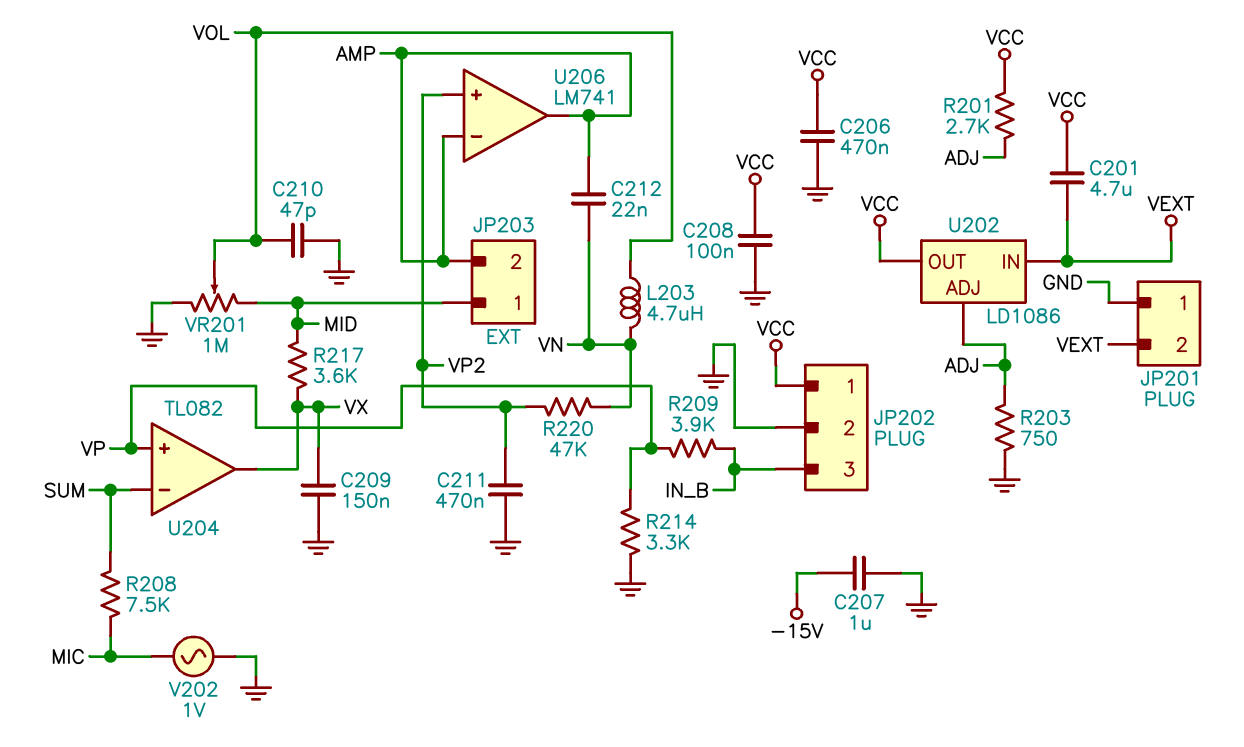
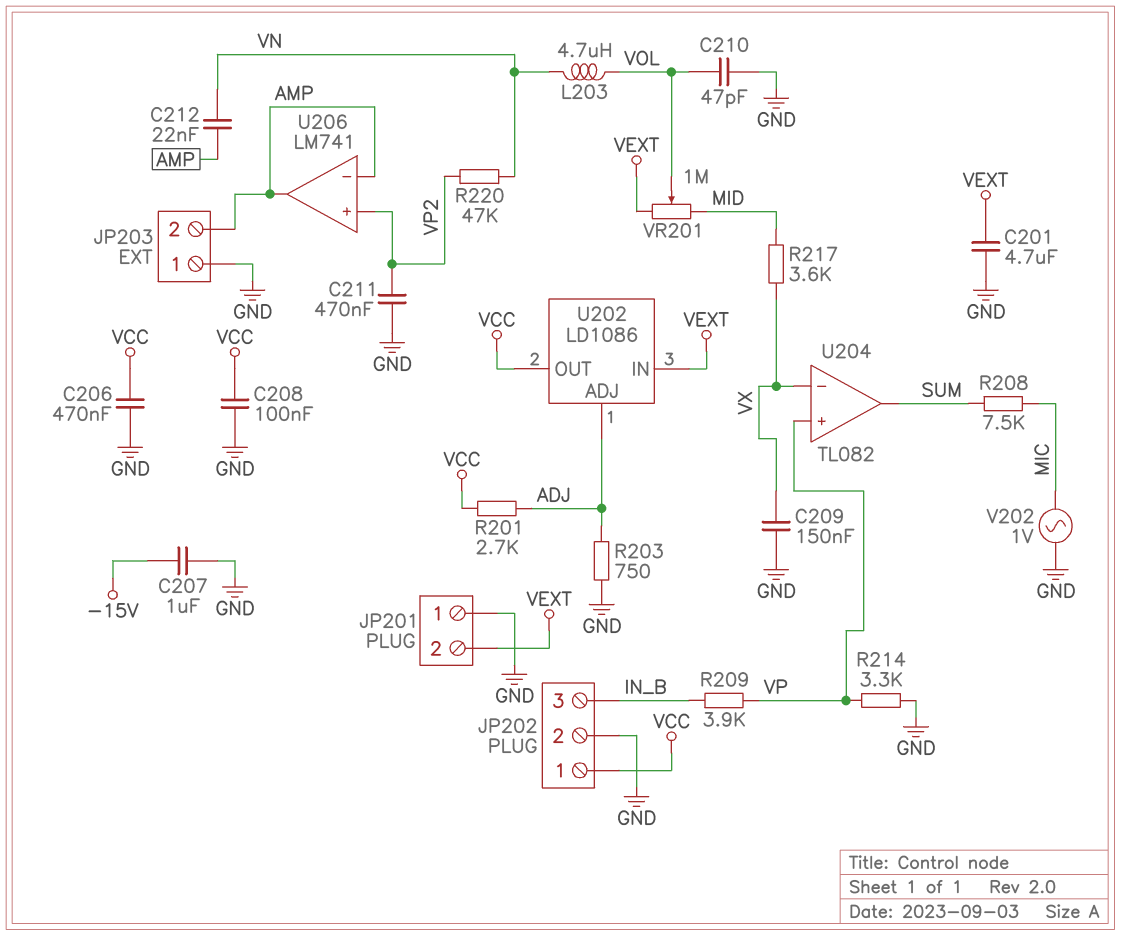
C201: 4.7uF (VCC, VEXT) -> 4.7uF (GND, VEXT)
JP203 pin 1: MID -> GND
U204 pin in-: SUM -> VX
U204 pin out: VX -> SUM
VR201: 1M (GND, MID, wiper VOL) -> 1M (MID, VEXT, wiper VOL)

